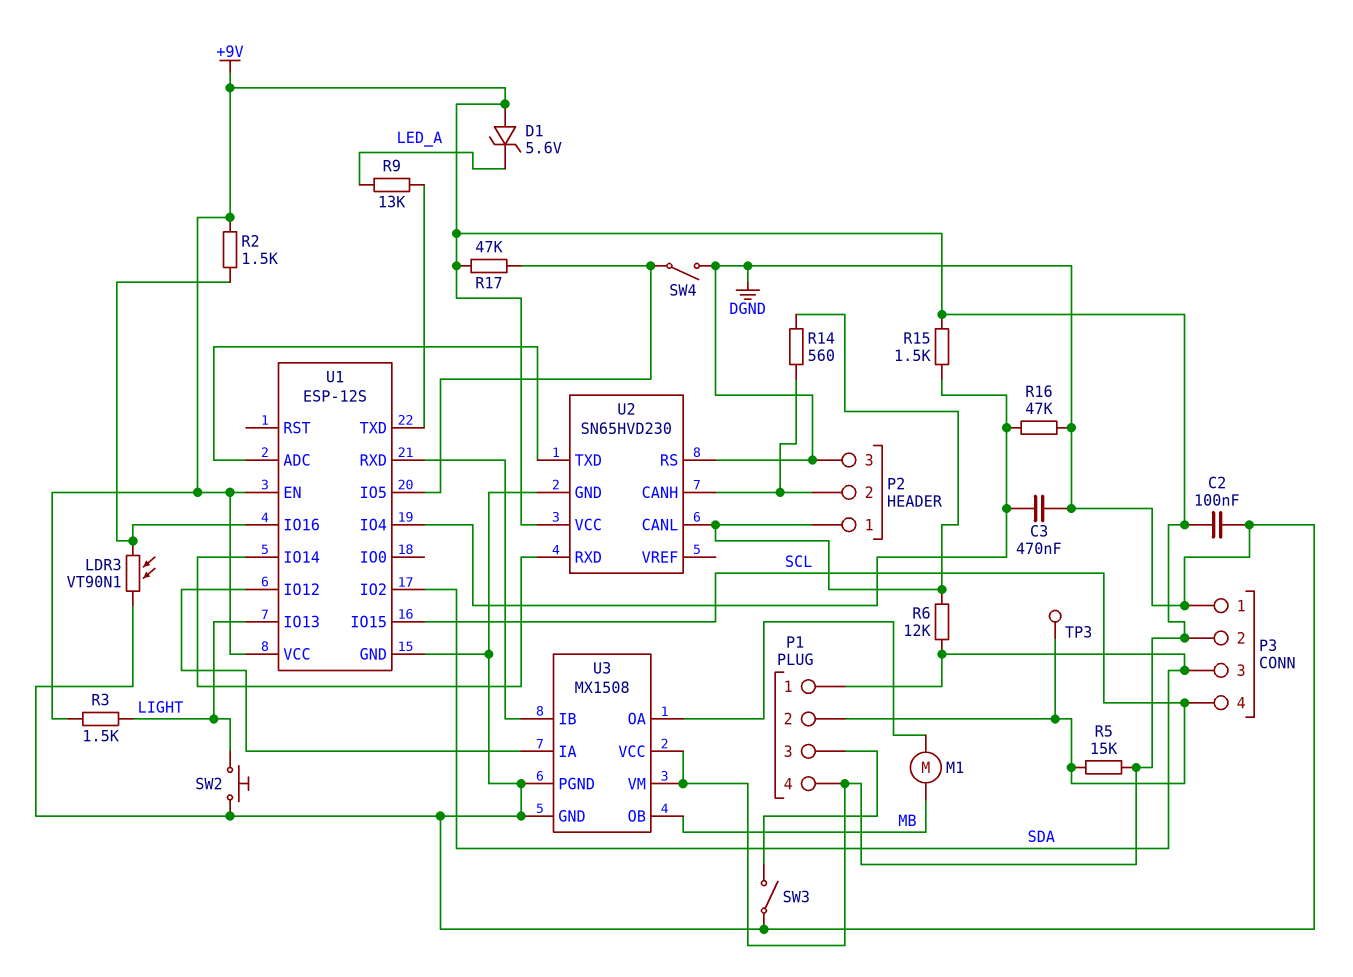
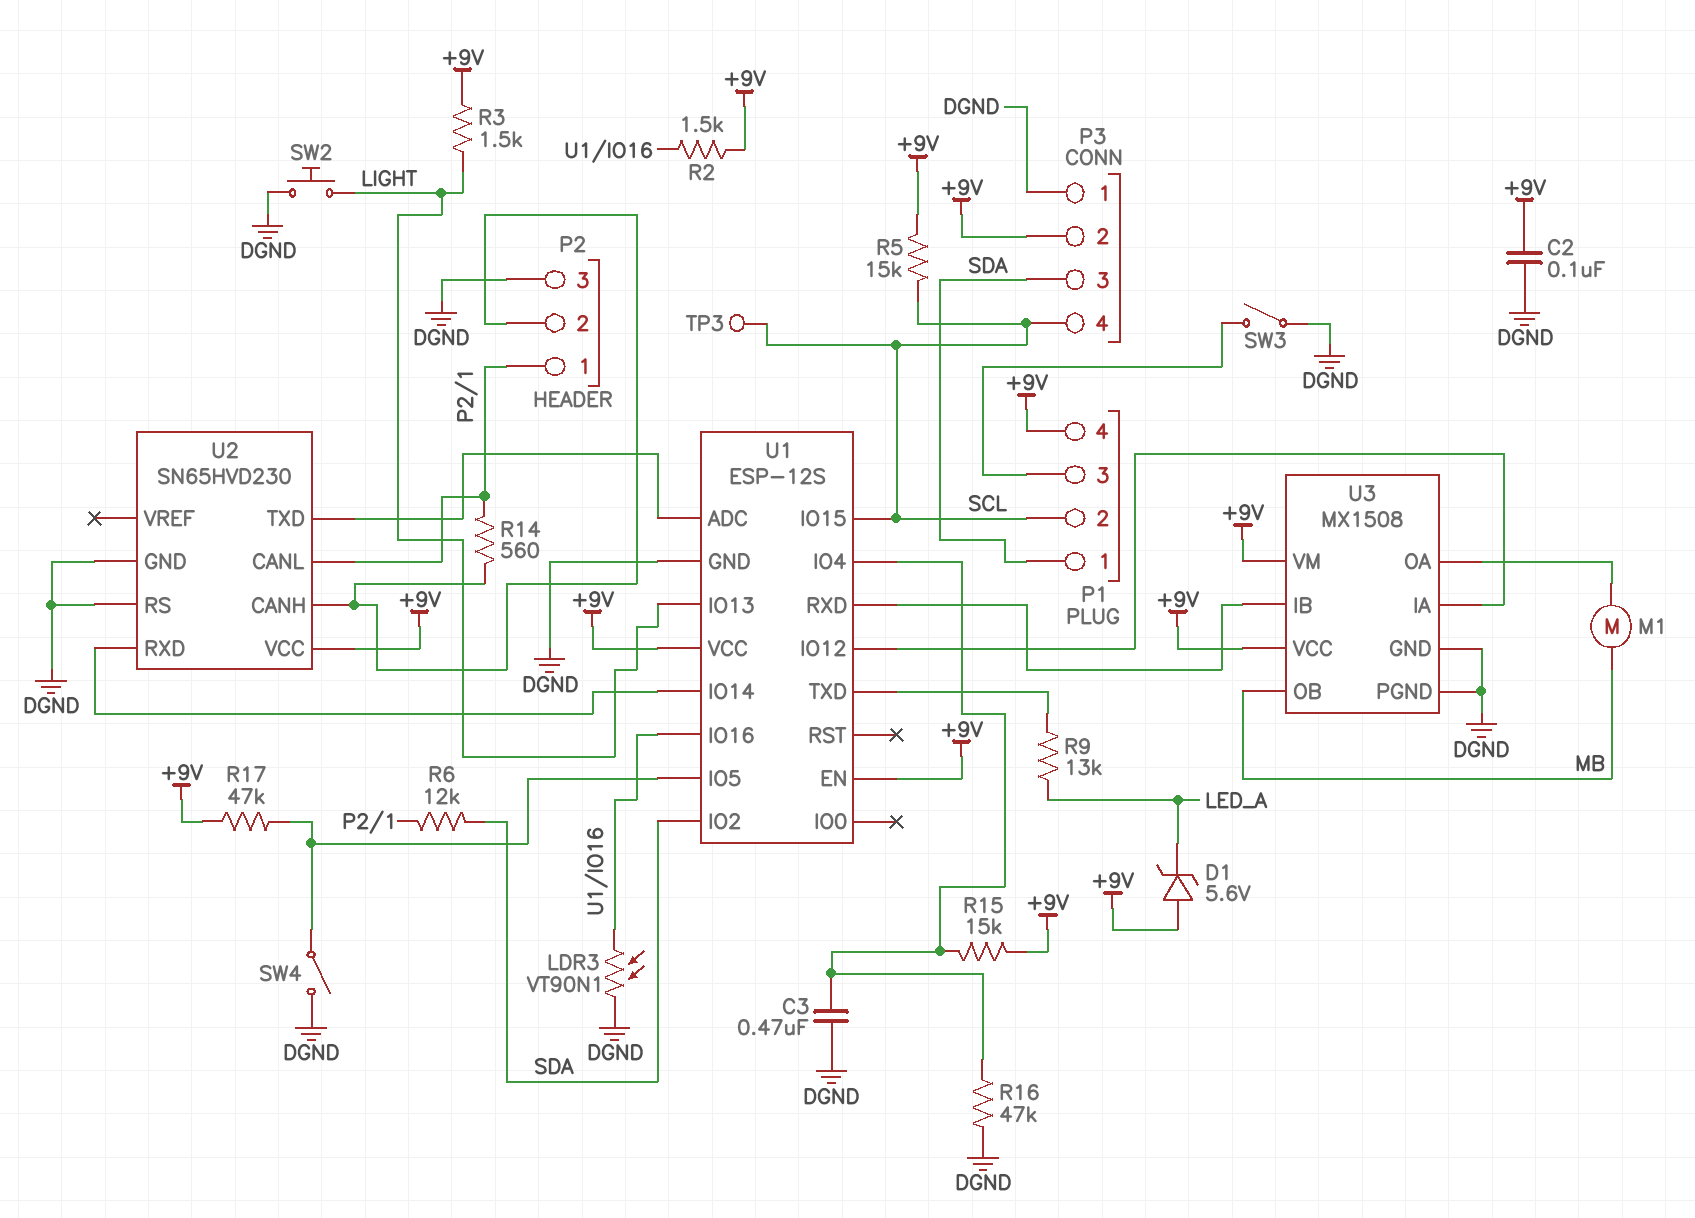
R15: 1.5k (+9V, U1/IO4) -> 15k (+9V, U1/IO4)

